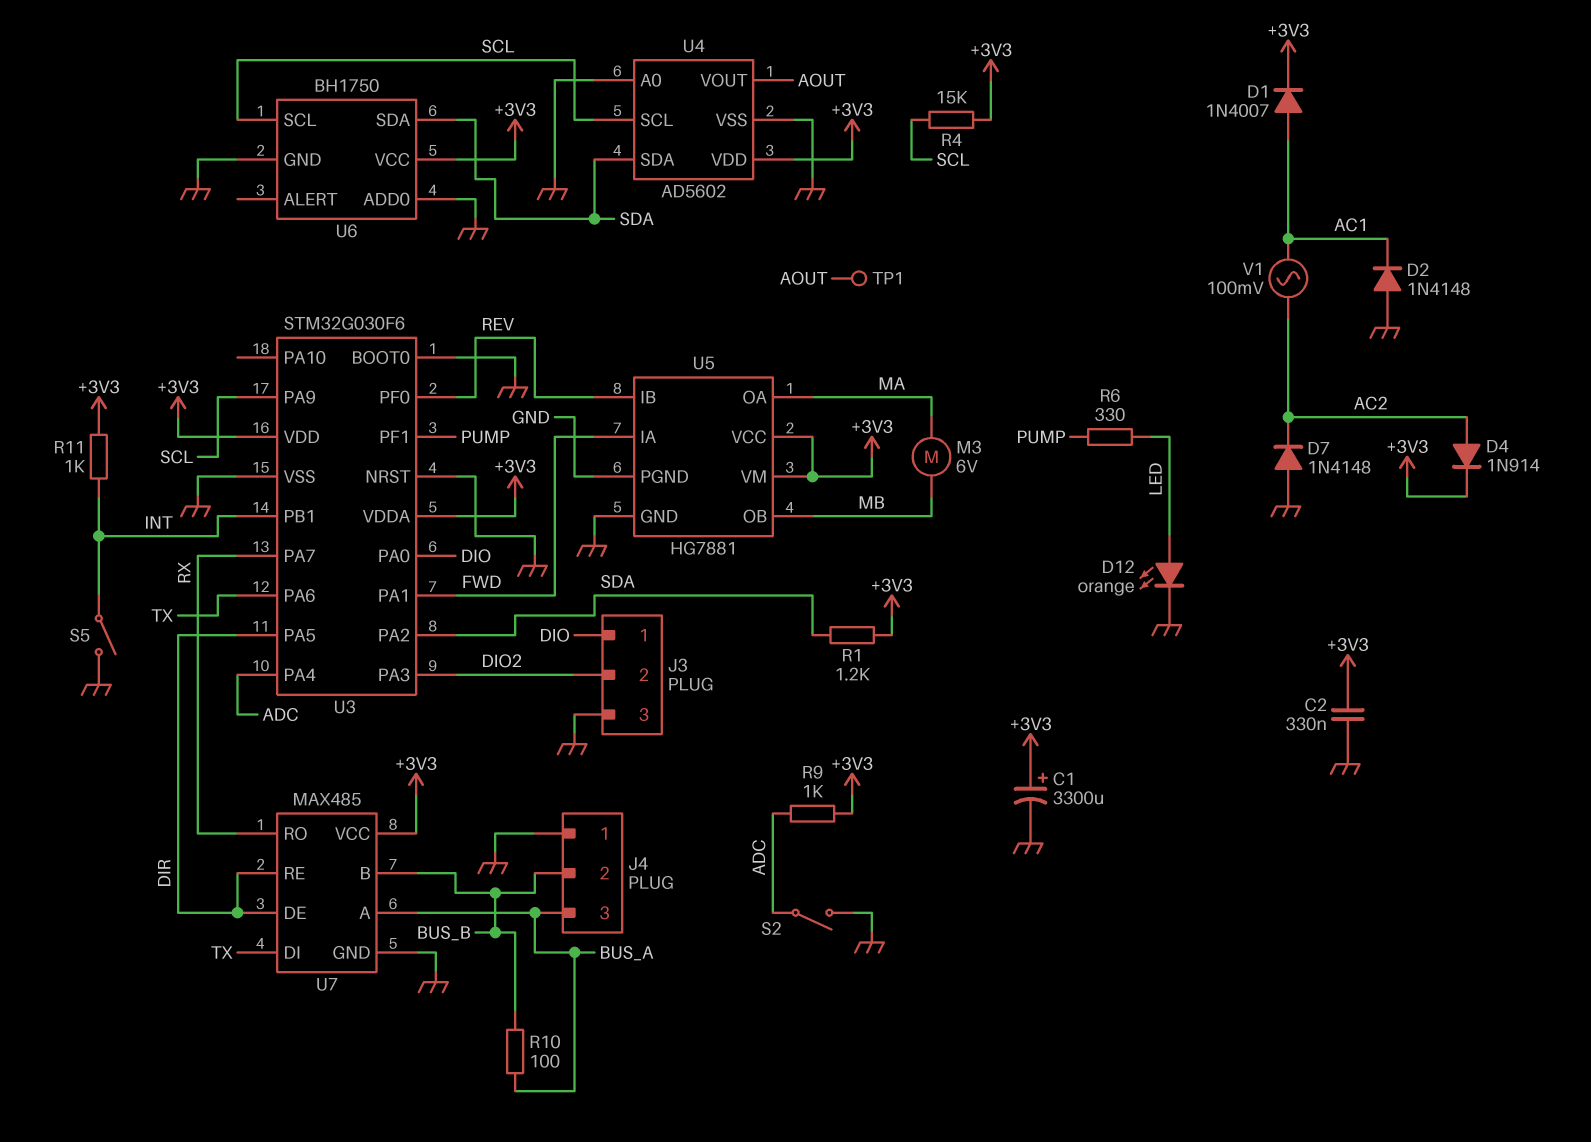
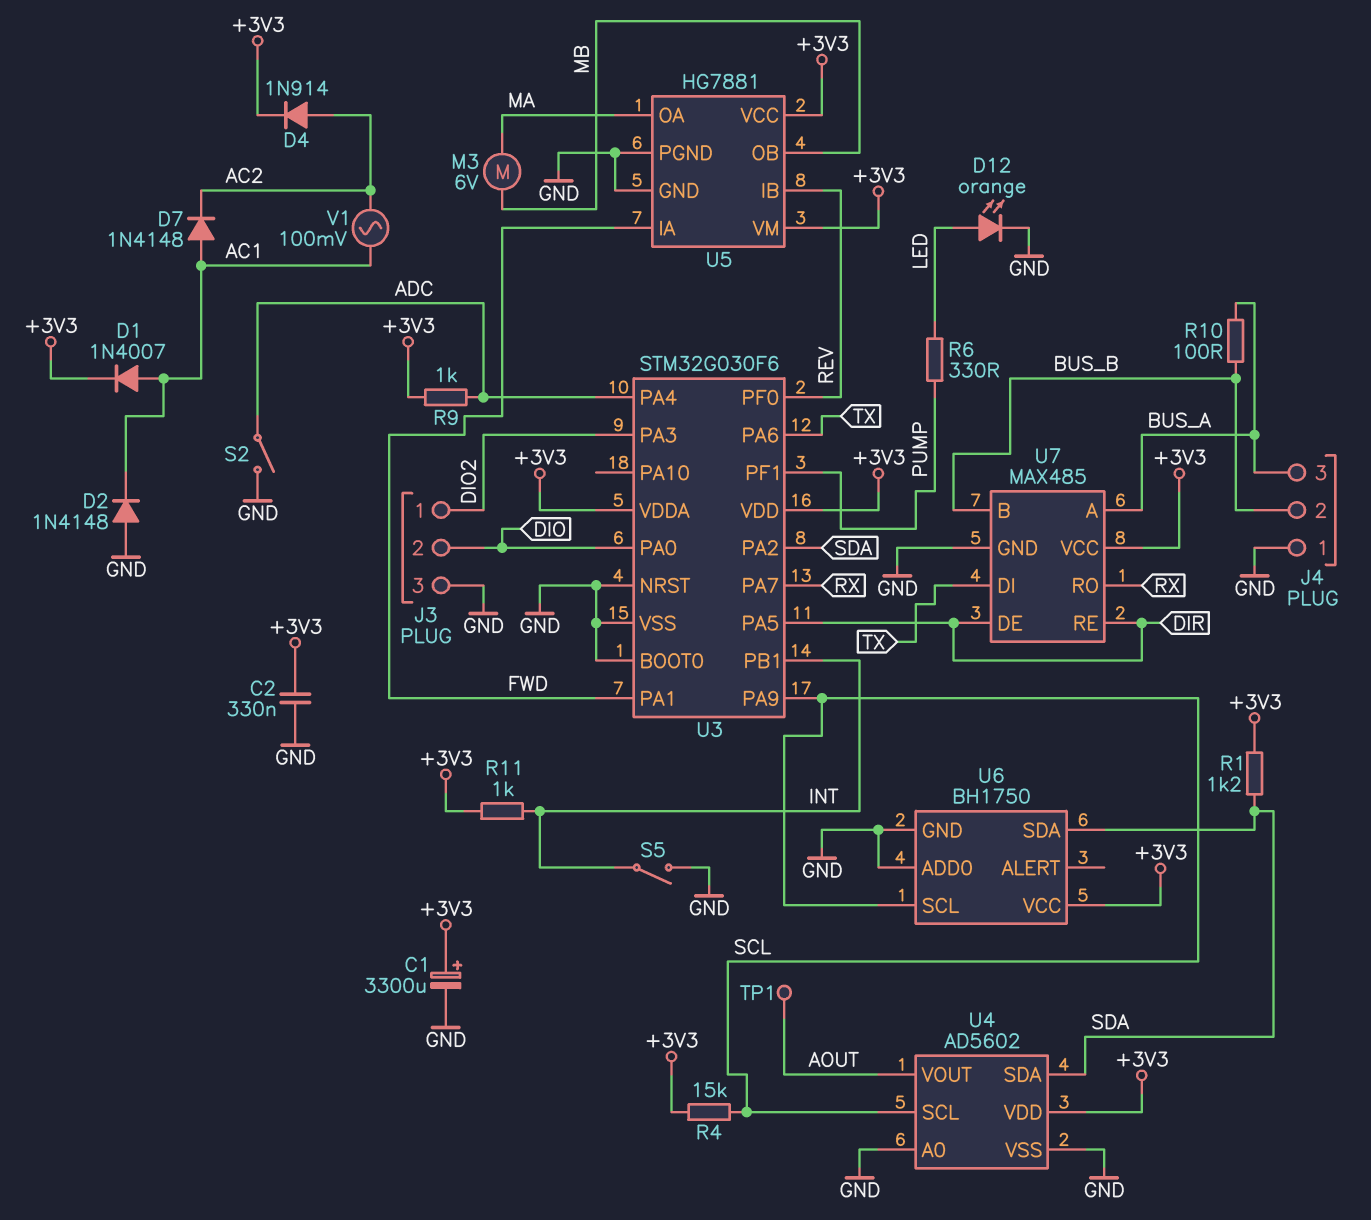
D7: diode 1N4148 (A GND, K AC2) -> diode 1N4148 (A AC1, K AC2)
J3 pin 1: DIO -> DIO2
J3 pin 2: DIO2 -> DIO

